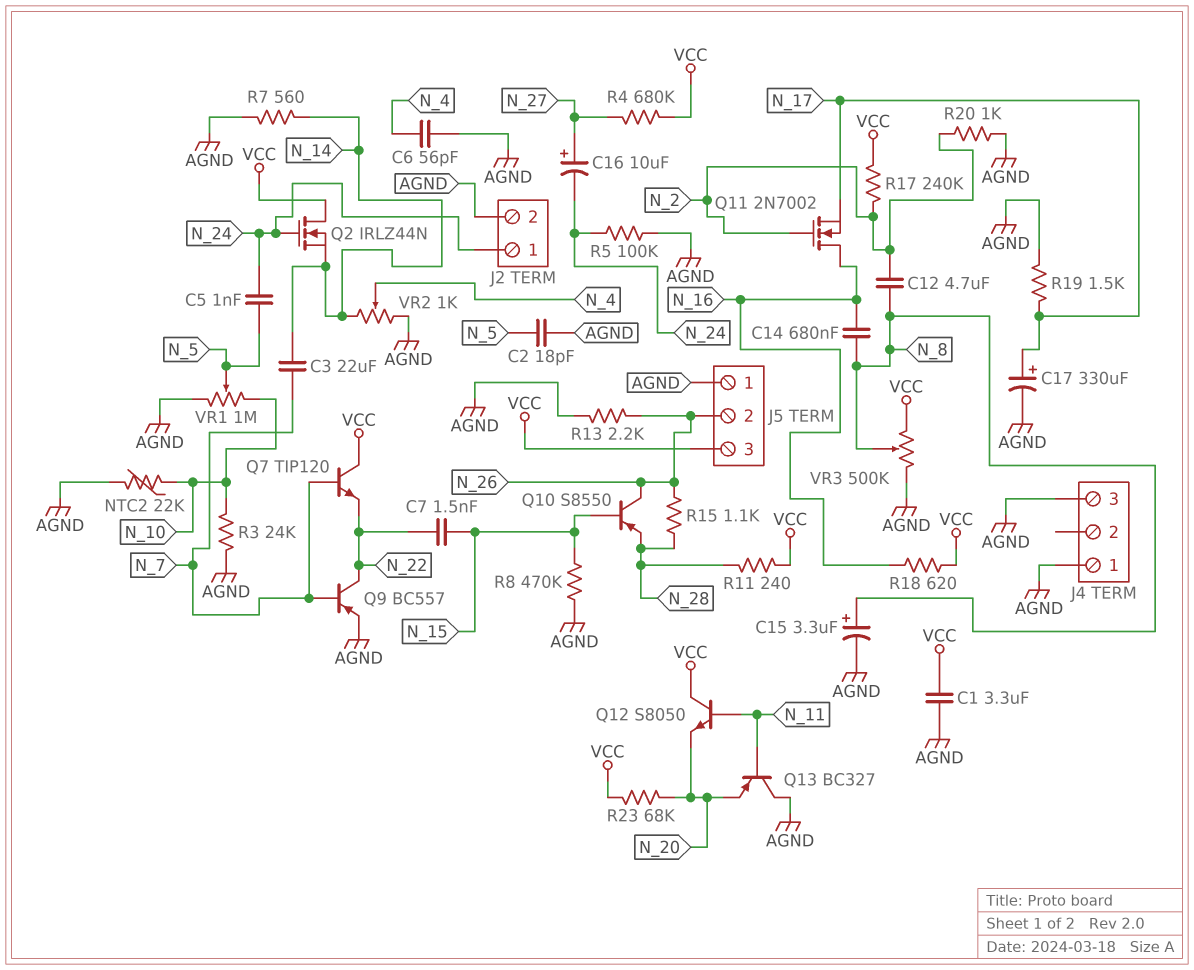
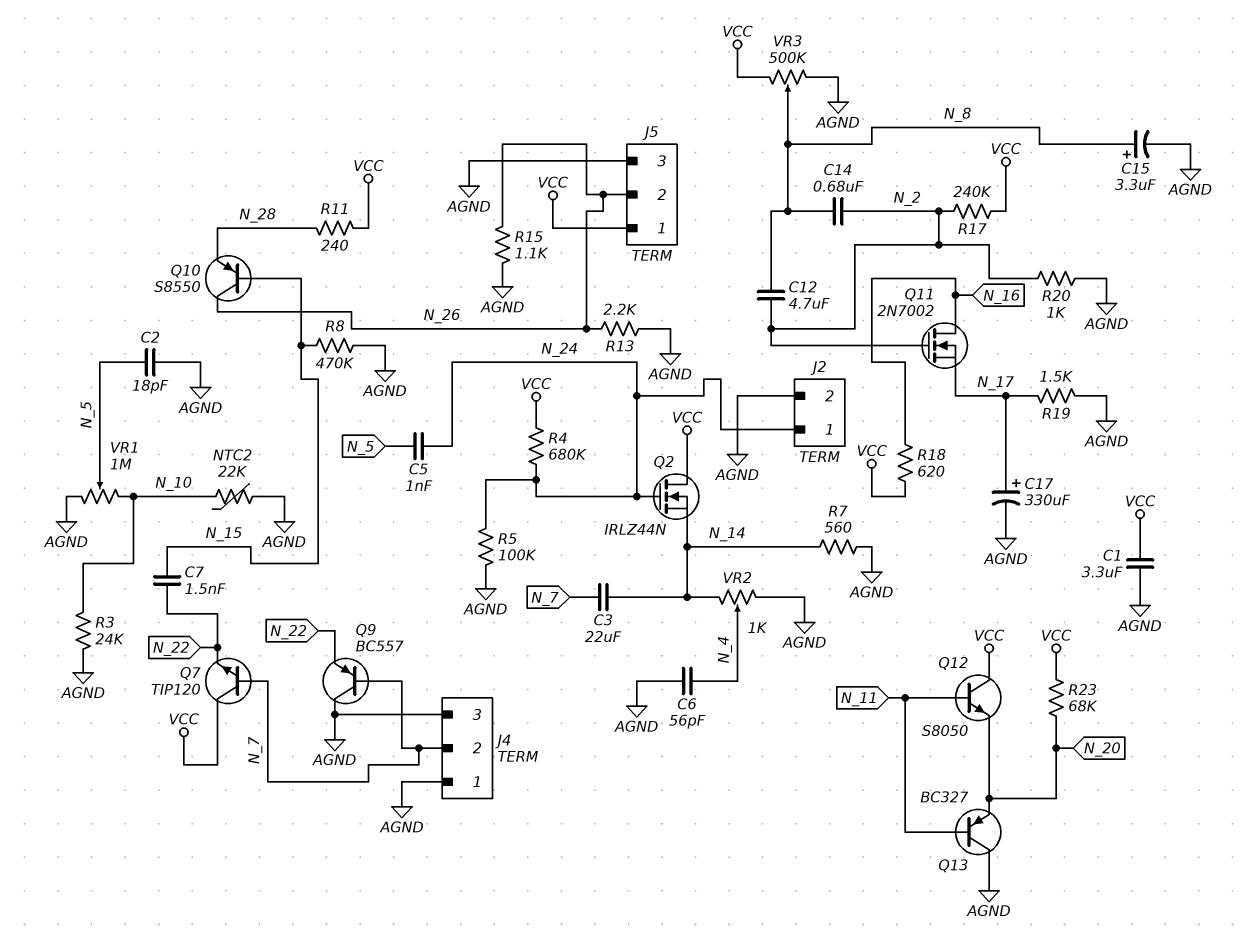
C14: 680nF (N_8, N_16) -> 680nF (N_2, N_8)
C16: 10uF (plus N_27, minus N_24) -> none
J4 pin 2: none -> N_7
J5 pin 1: AGND -> VCC
J5 pin 3: VCC -> AGND
Q9: PNP BC557 (B N_7, C N_22, E AGND) -> PNP BC557 (B N_7, C AGND, E N_22)
R4: 680k (N_27, VCC) -> 680k (N_24, VCC)
R15: 1.1k (N_26, N_28) -> 1.1k (AGND, N_26)

